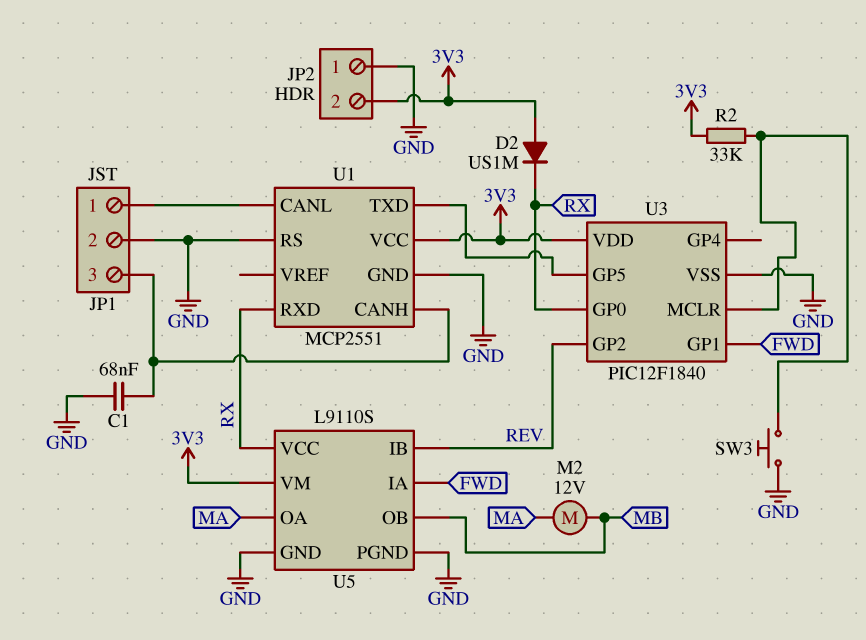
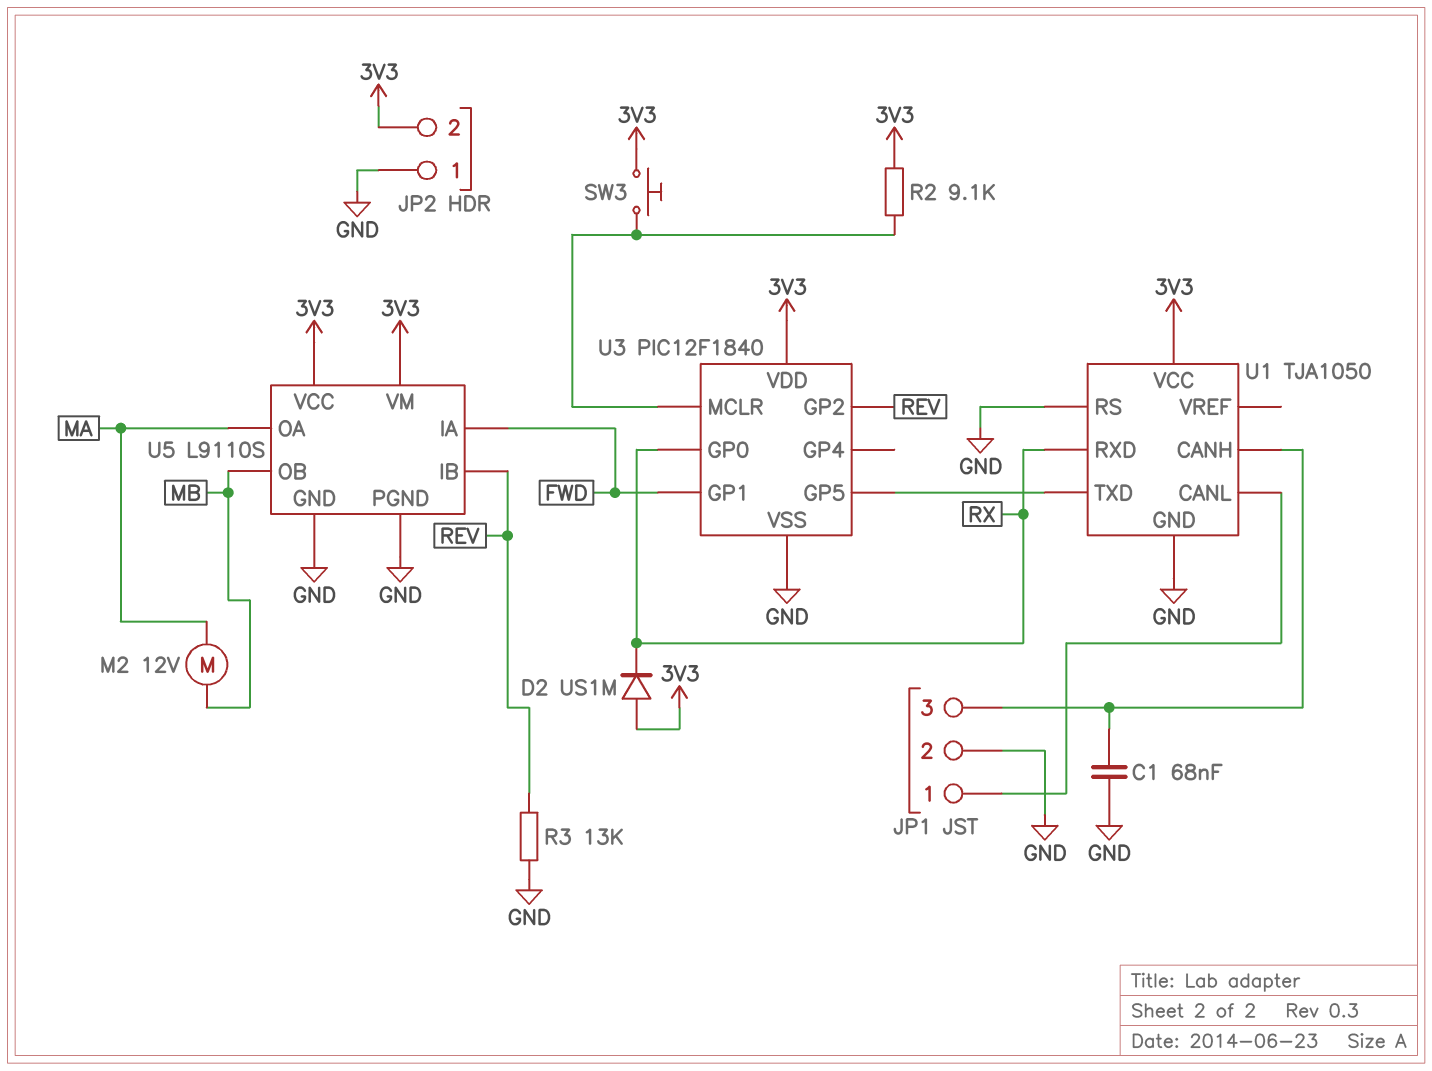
R2: 33k (3V3, U3/MCLR) -> 9.1k (3V3, U3/MCLR)
R3: none -> 13k (GND, REV)
SW3: button (GND, U3/MCLR) -> button (3V3, U3/MCLR)
U1: MCP2551 -> TJA1050
U5 pin VCC: RX -> 3V3

